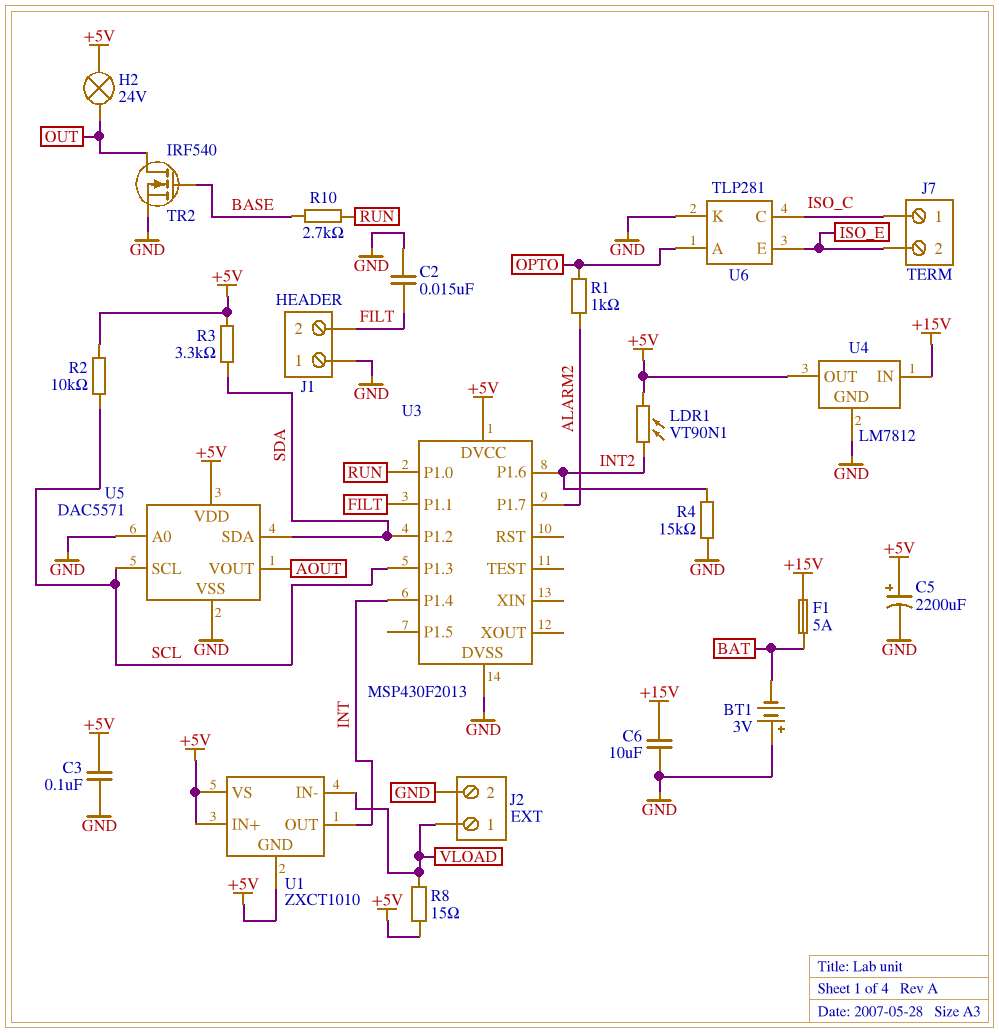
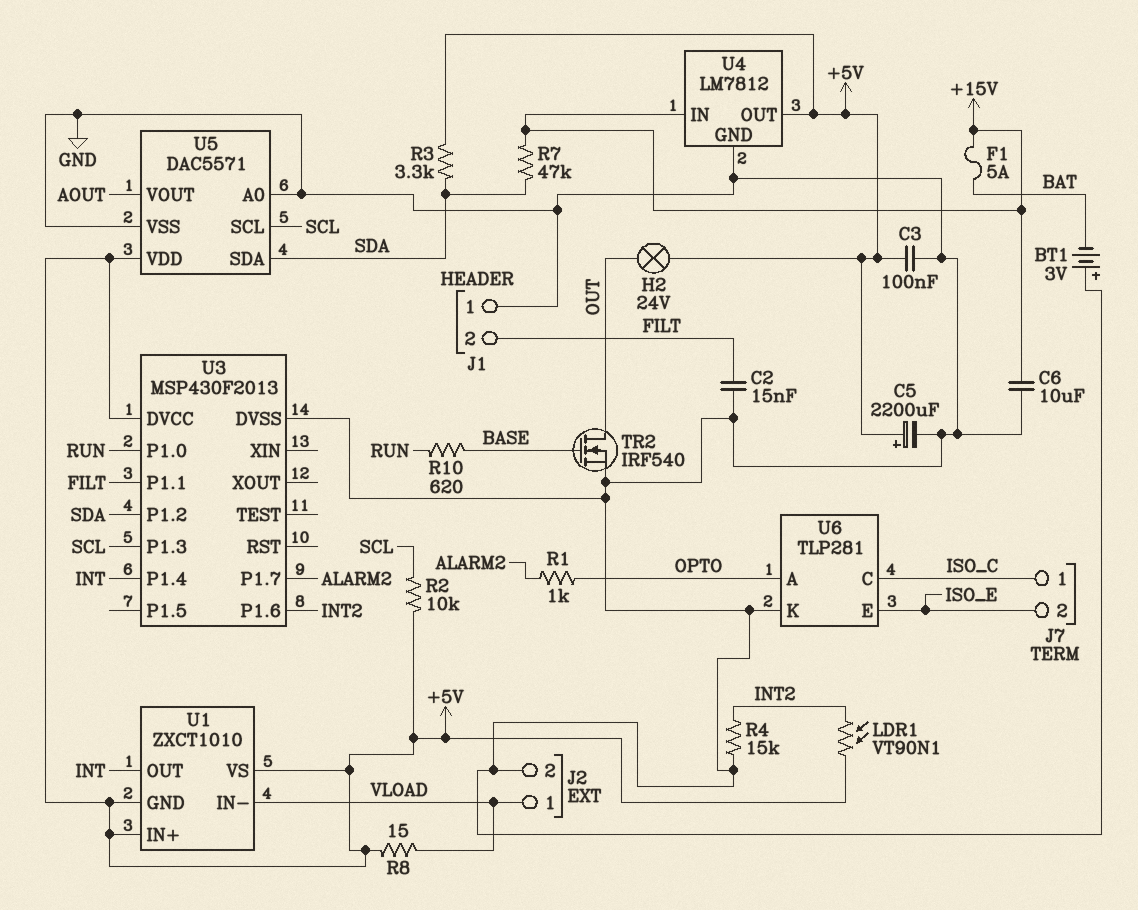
R7: none -> 47k (+15V, SDA)
R10: 2.7k (BASE, RUN) -> 620 (BASE, RUN)

